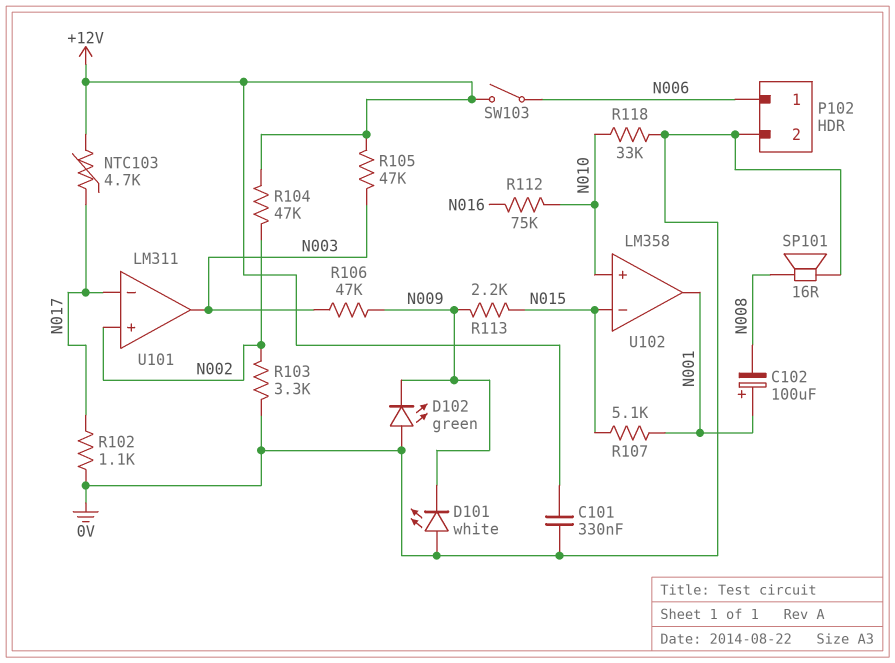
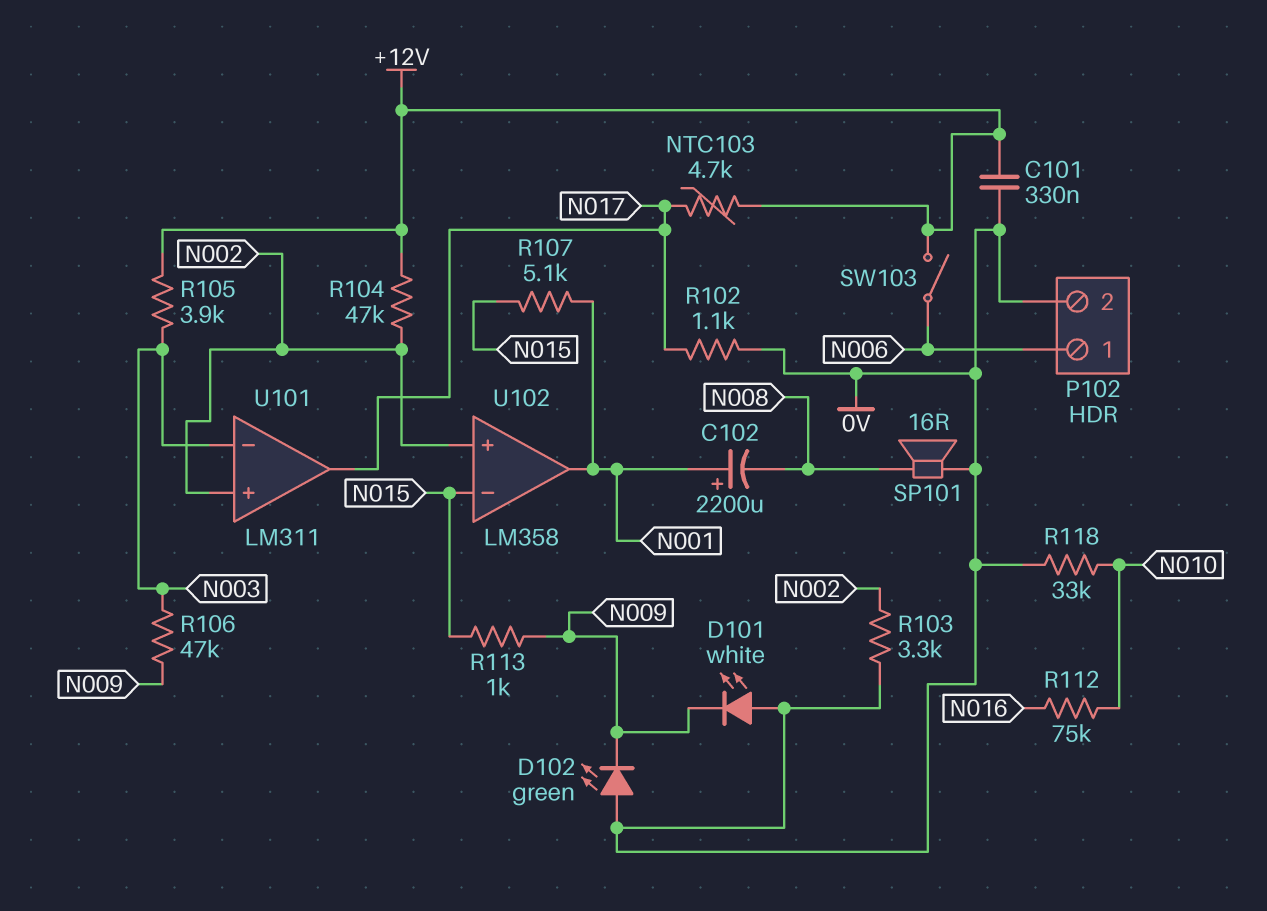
C102: 100uF (plus N001, minus N008) -> 2200uF (plus N001, minus N008)
R105: 47k (+12V, N003) -> 3.9k (+12V, N003)
R113: 2.2k (N009, N015) -> 1k (N009, N015)
U101 pin in-: N017 -> N003
U101 pin out: N003 -> N017
U102 pin in+: N010 -> N002

